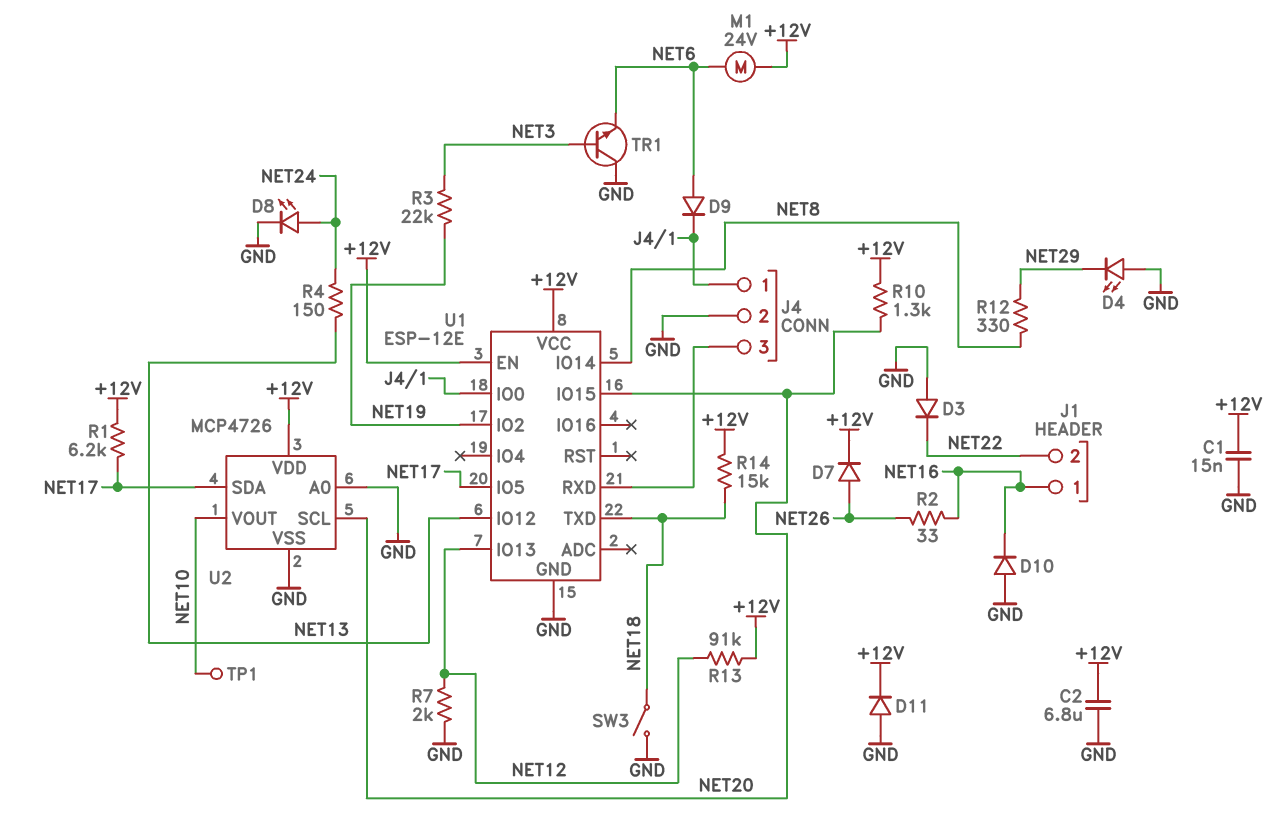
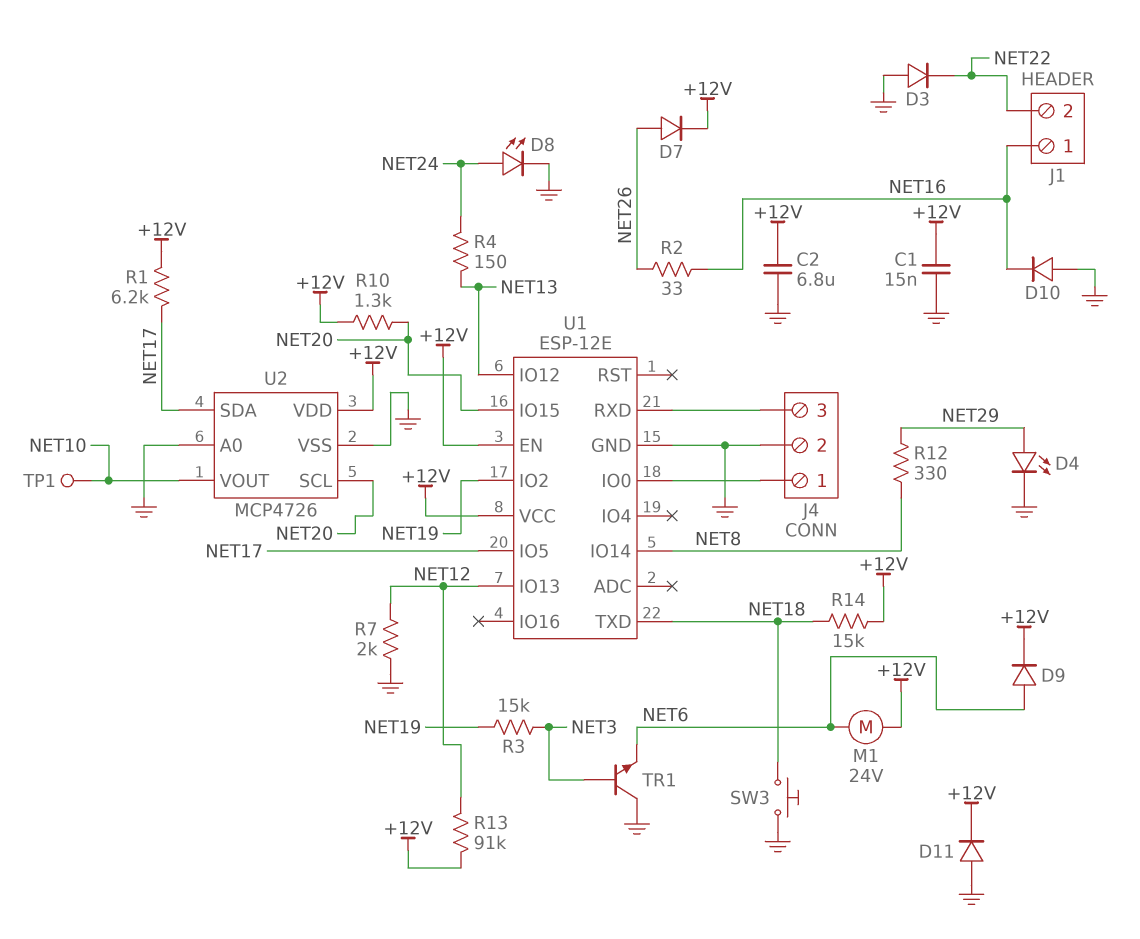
D4: LED (A GND, K NET29) -> LED (A NET29, K GND)
D9: diode (A NET6, K J4/1) -> diode (A NET6, K +12V)
R3: 22k (NET3, NET19) -> 15k (NET3, NET19)
SW3: switch (GND, NET18) -> button (GND, NET18)

